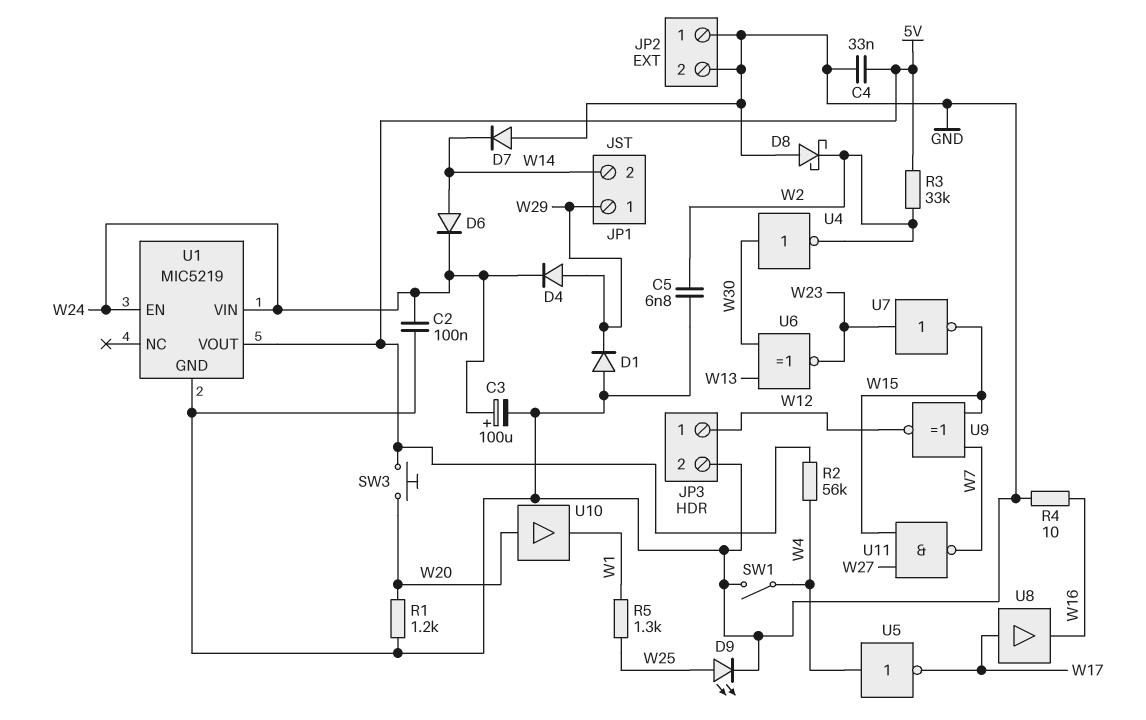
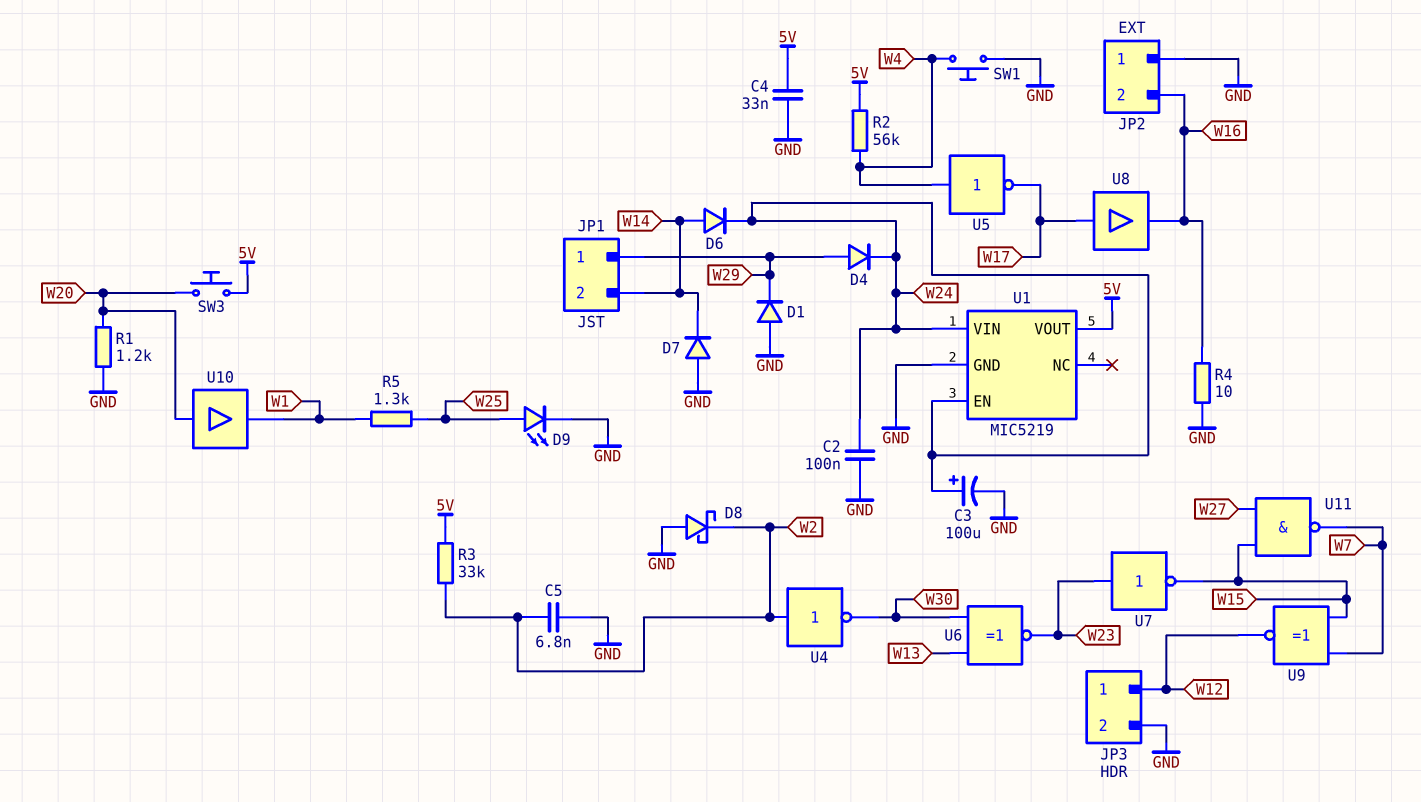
JP2 pin 2: GND -> W16
SW1: switch (GND, W4) -> button (GND, W4)
U4: NOT (in W30, out W2) -> NOT (in W2, out W30)

